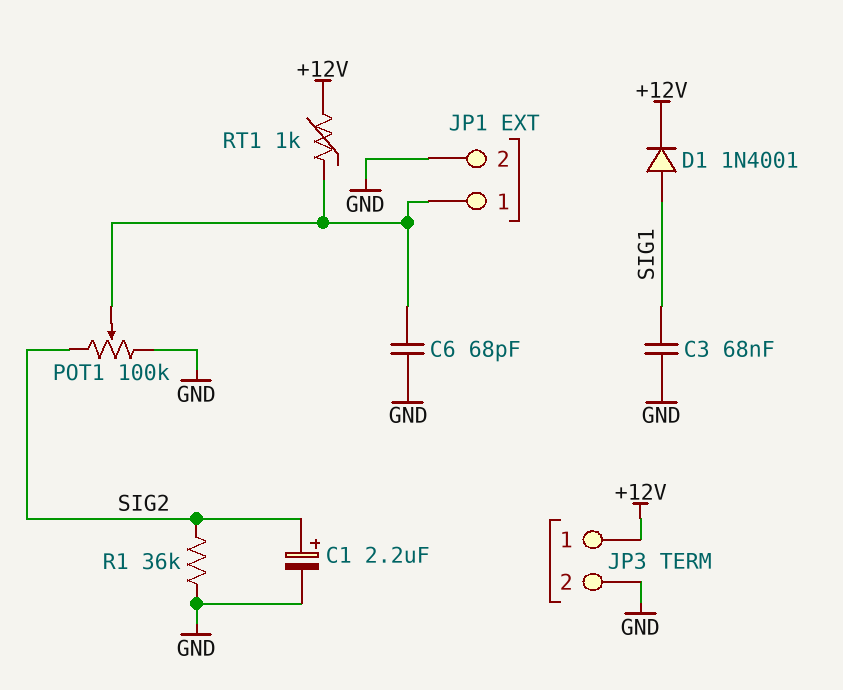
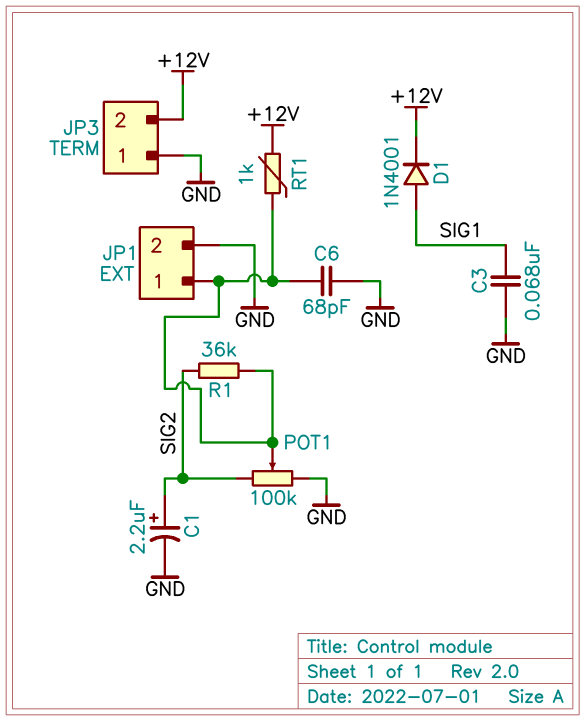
JP3 pin 1: +12V -> GND
JP3 pin 2: GND -> +12V
R1: 36k (GND, SIG2) -> 36k (JP1/1, SIG2)

